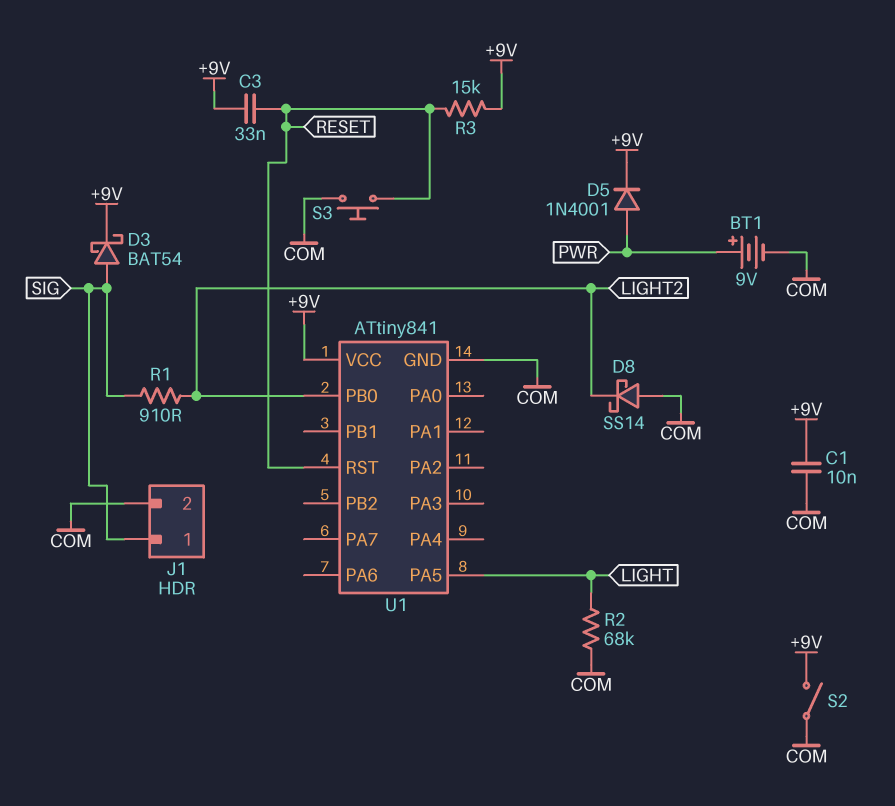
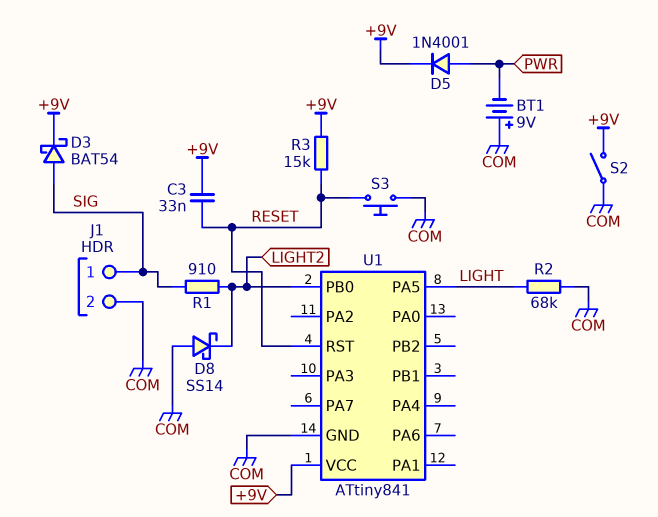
BT1: 9V (plus PWR, minus COM) -> 9V (plus COM, minus PWR)
C1: 10nF (+9V, COM) -> none

